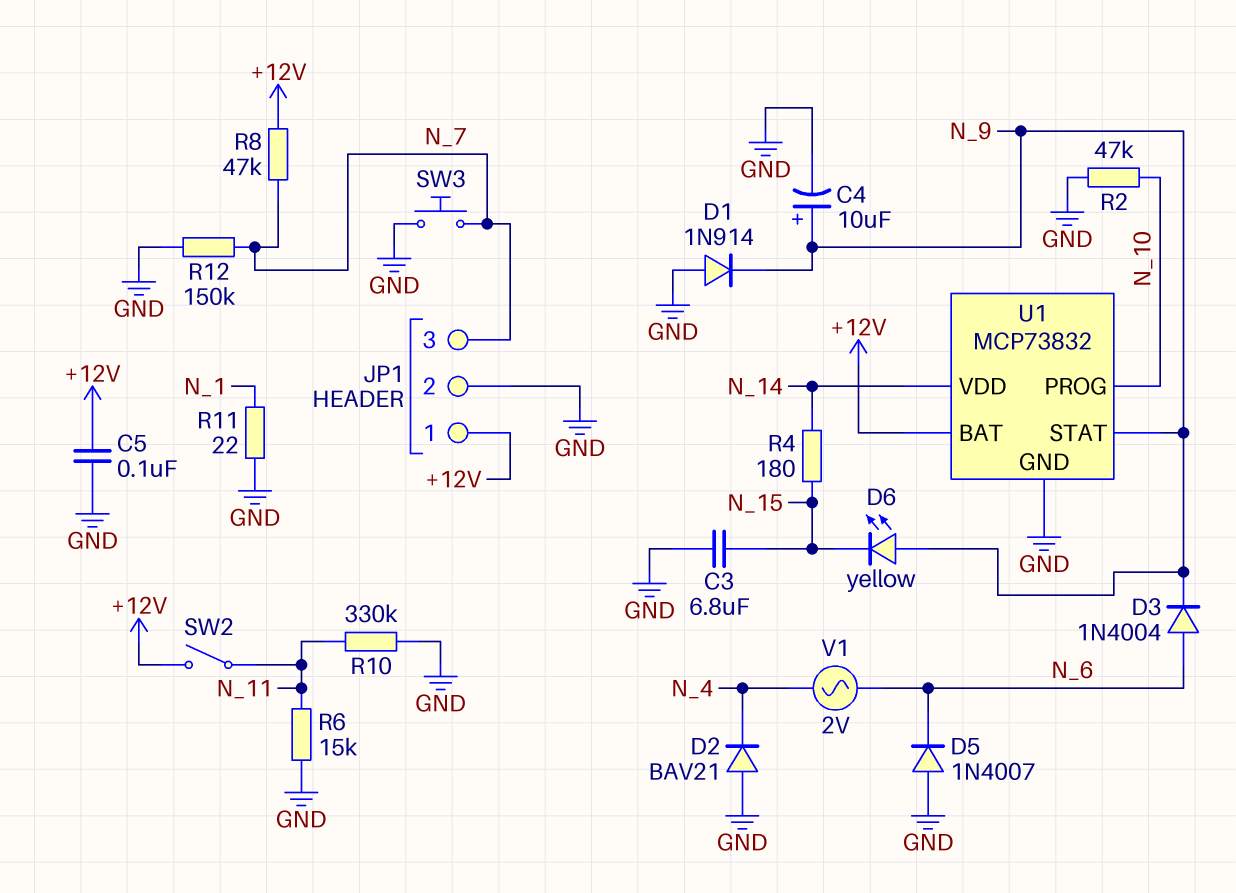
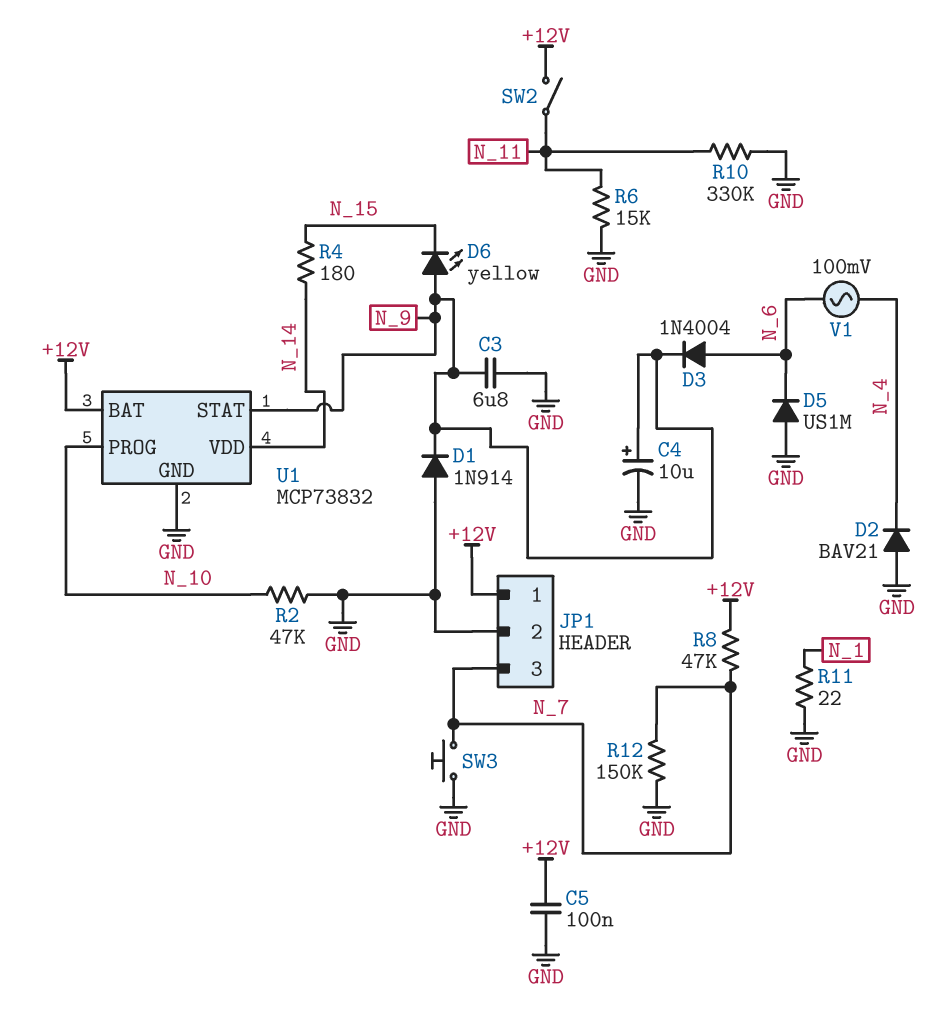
C3: 6.8uF (GND, N_15) -> 6.8uF (GND, N_9)
D5: diode 1N4007 (A GND, K N_6) -> diode US1M (A GND, K N_6)
V1: AC 2V (N_4, N_6) -> AC 100mV (N_4, N_6)

